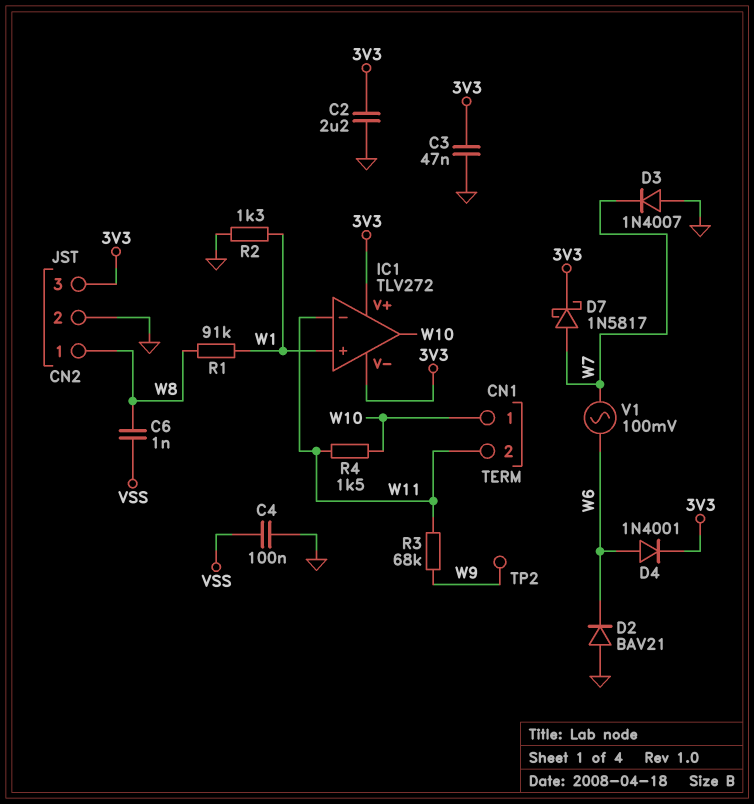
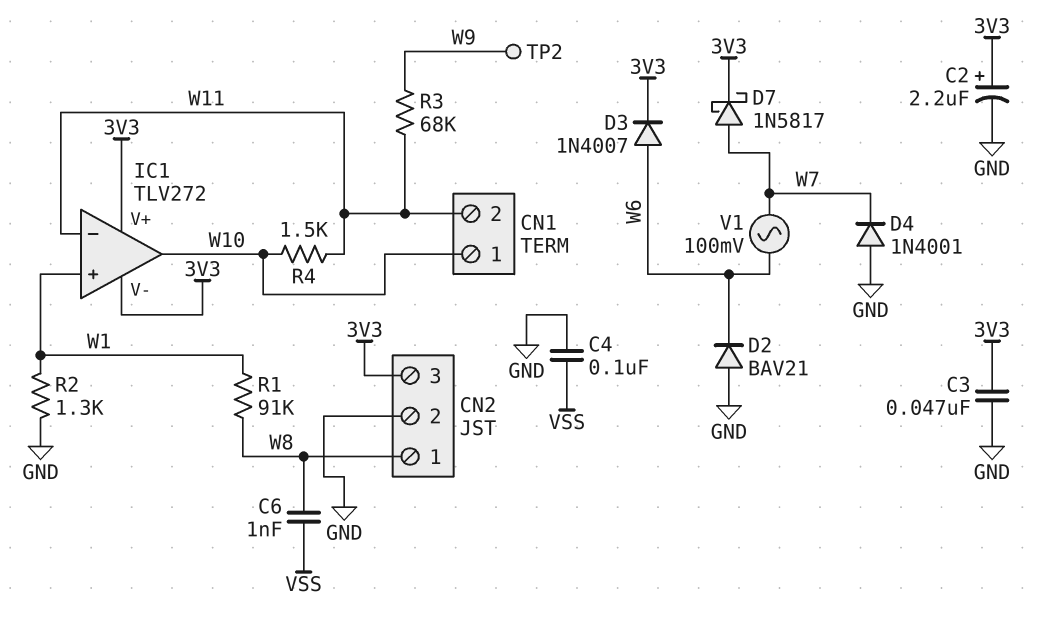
C2: 2.2uF (3V3, GND) -> 2.2uF (plus 3V3, minus GND)
D3: diode 1N4007 (A GND, K W7) -> diode 1N4007 (A W6, K 3V3)
D4: diode 1N4001 (A W6, K 3V3) -> diode 1N4001 (A GND, K W7)

